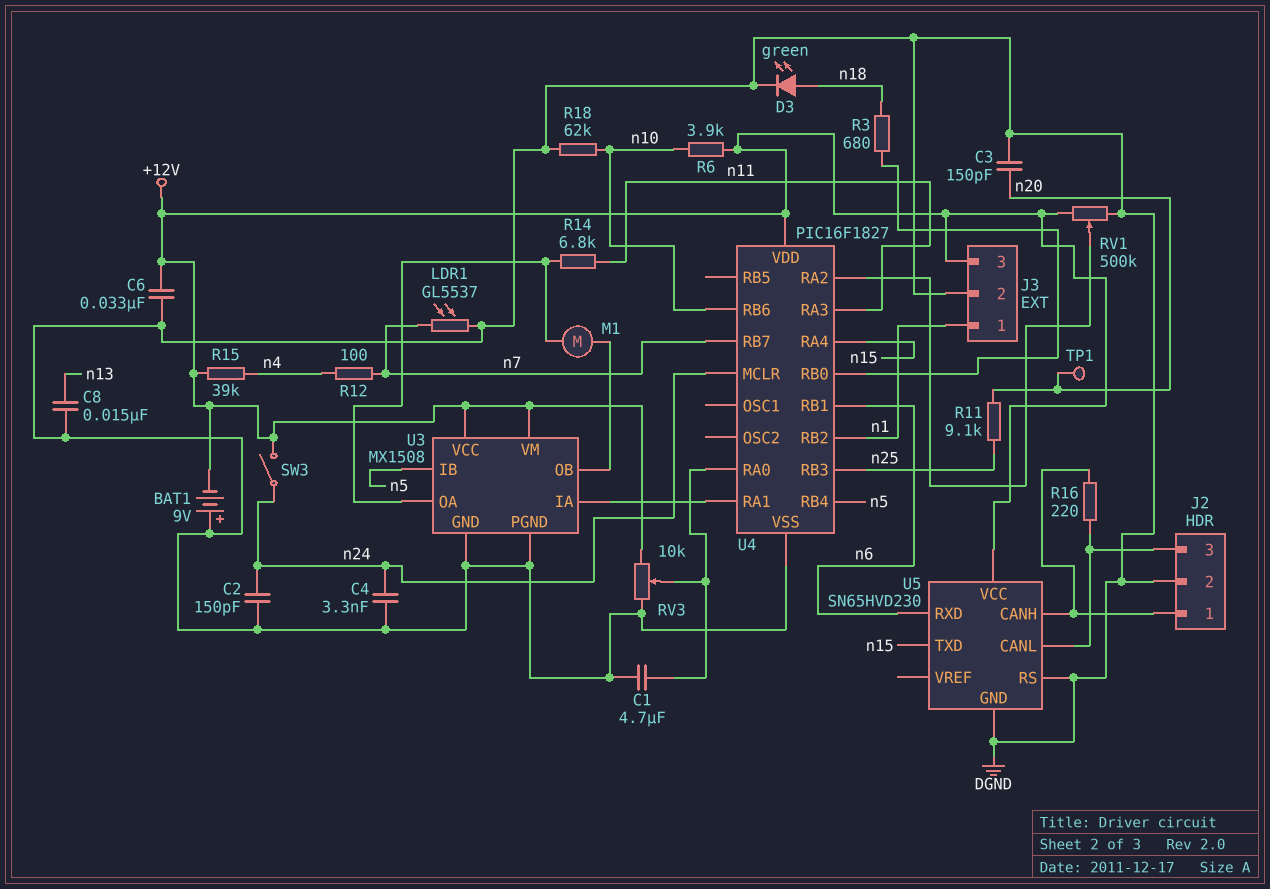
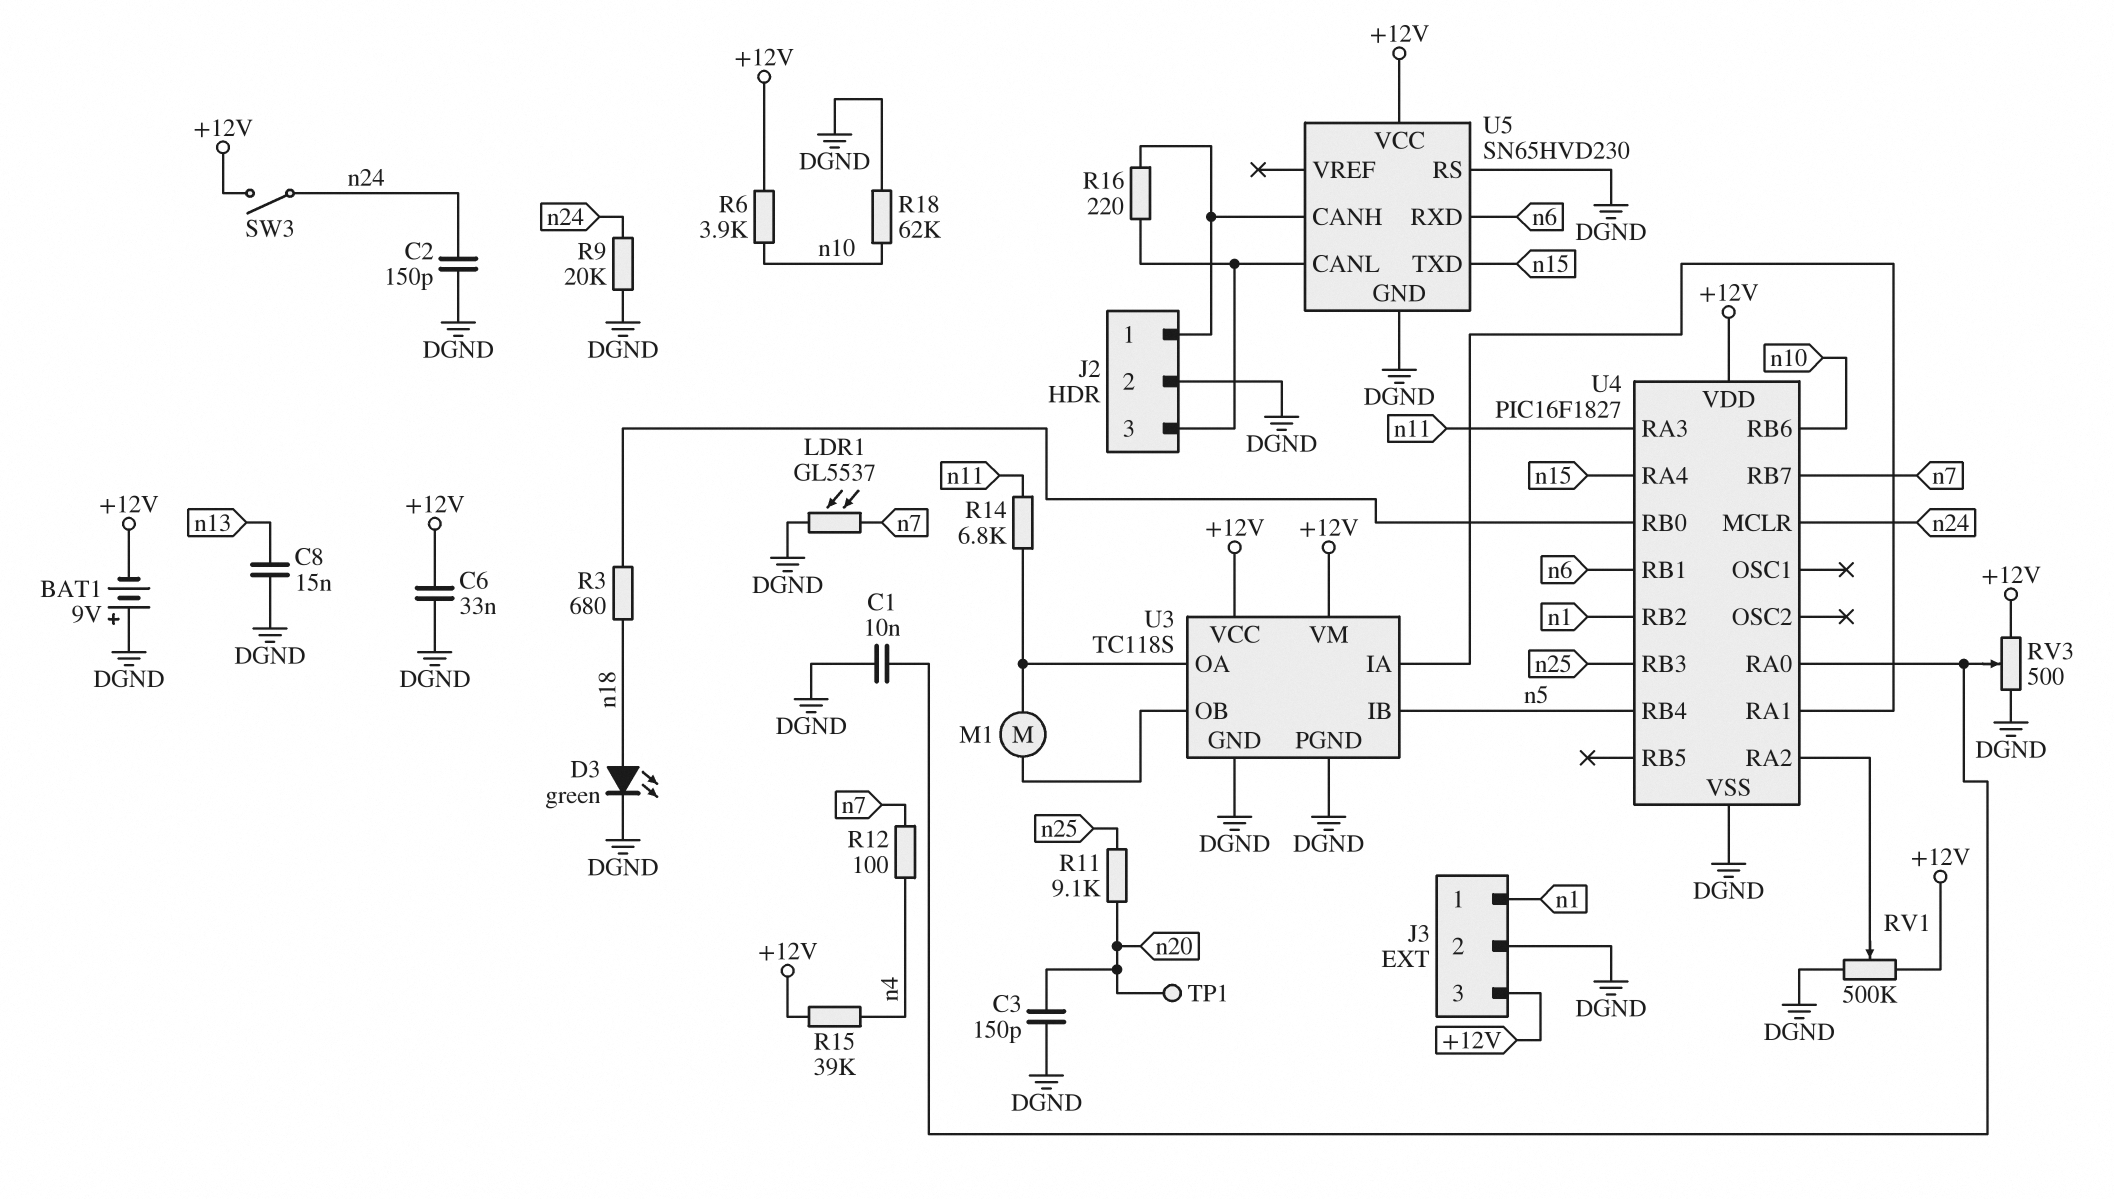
C1: 4.7uF (DGND, U4/RA0) -> 10nF (DGND, U4/RA0)
C4: 3.3nF (DGND, n24) -> none
R9: none -> 20k (DGND, n24)
RV3: 10k (+12V, DGND, wiper U4/RA0) -> 500 (+12V, DGND, wiper U4/RA0)
U3: MX1508 -> TC118S

